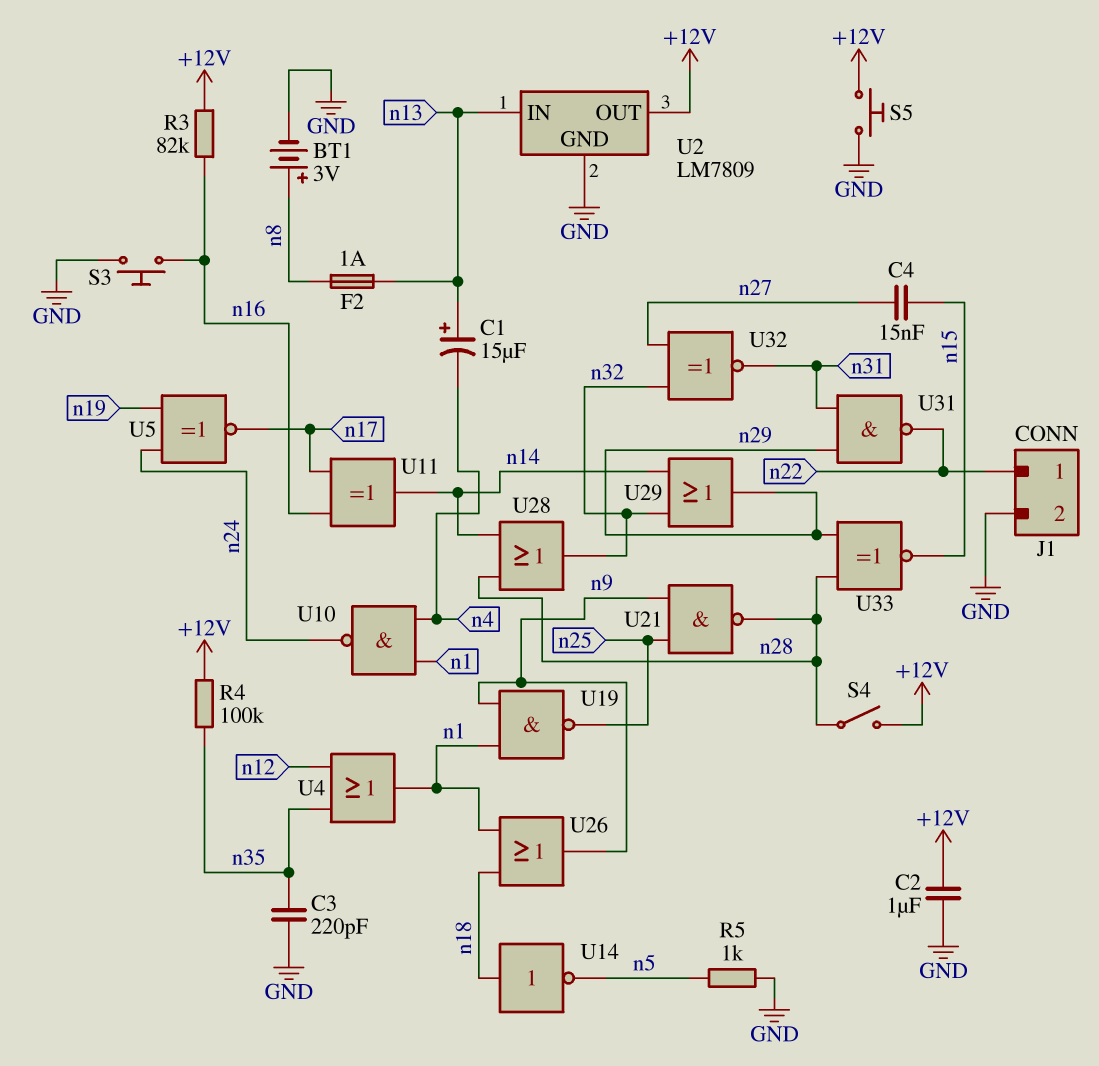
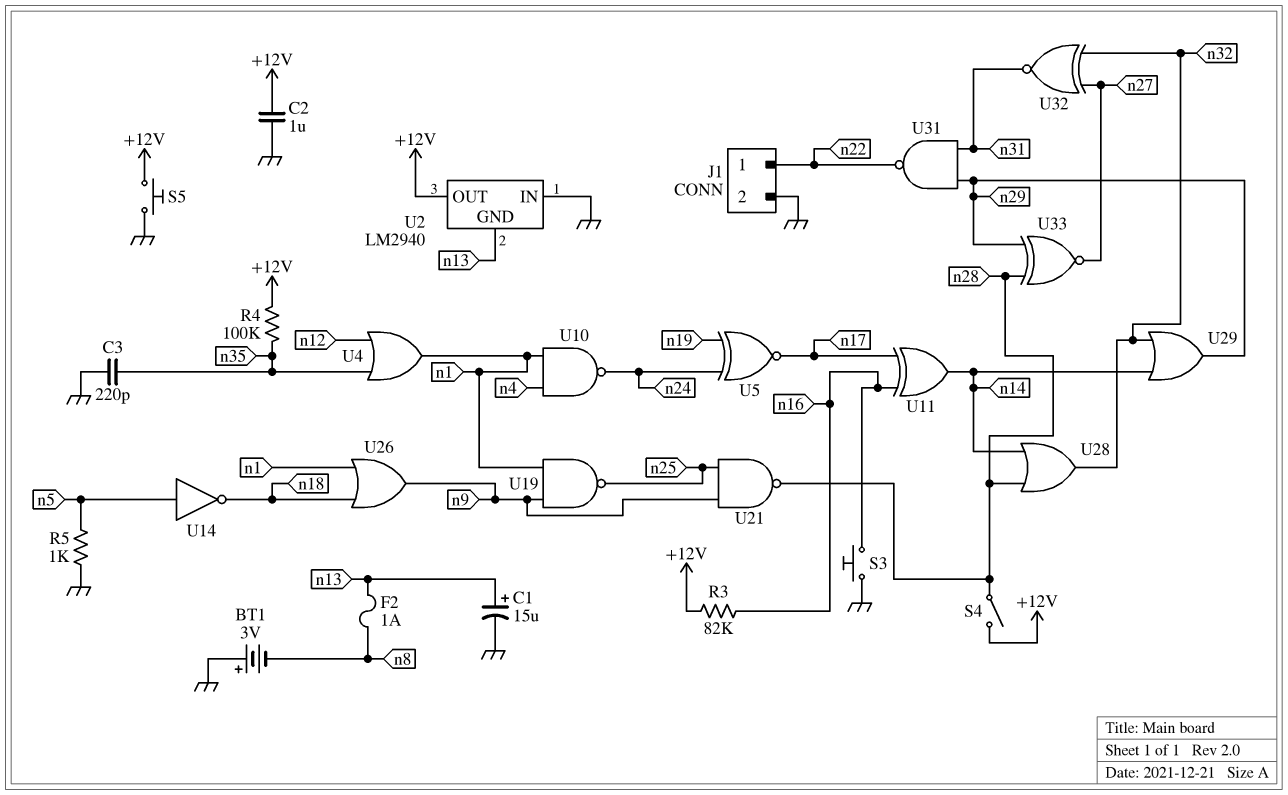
BT1: 3V (plus n8, minus GND) -> 3V (plus GND, minus n8)
C1: 15uF (plus n13, minus n4) -> 15uF (plus n13, minus GND)
C4: 15nF (n15, n27) -> none
U2: LM7809 -> LM2940
U2 pin GND: GND -> n13
U2 pin IN: n13 -> GND
U14: NOT (in n18, out n5) -> NOT (in n5, out n18)
U33: XNOR (in n28, in n29, out n15) -> XNOR (in n28, in n29, out n27)

